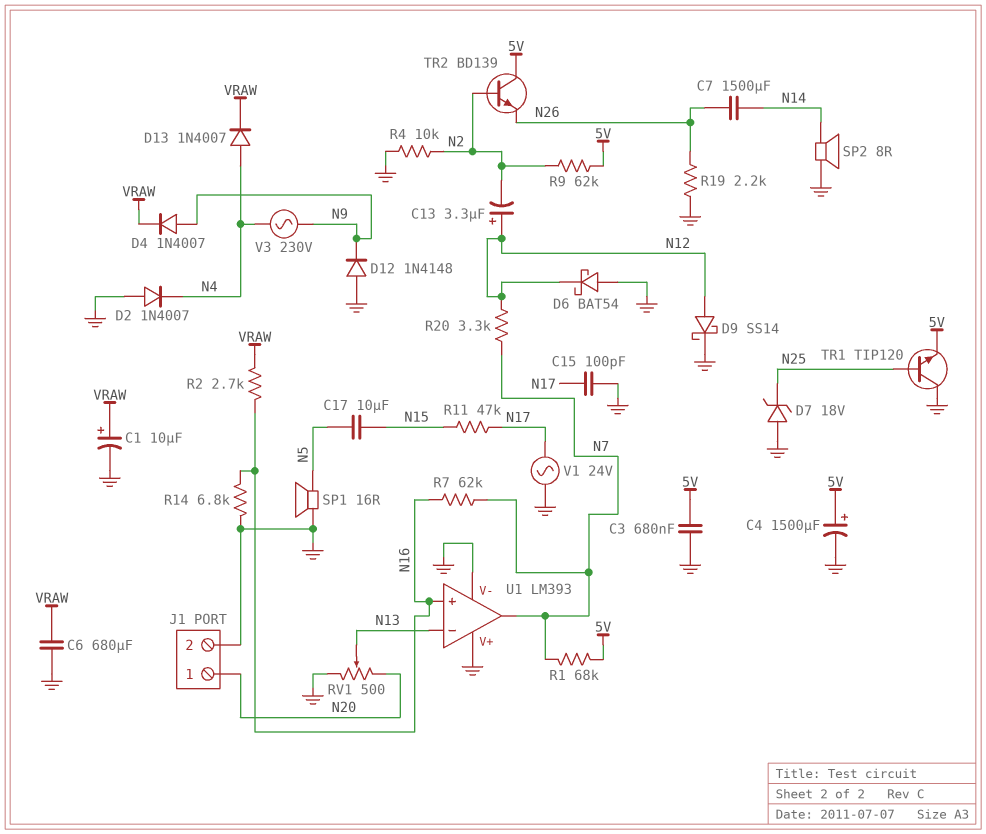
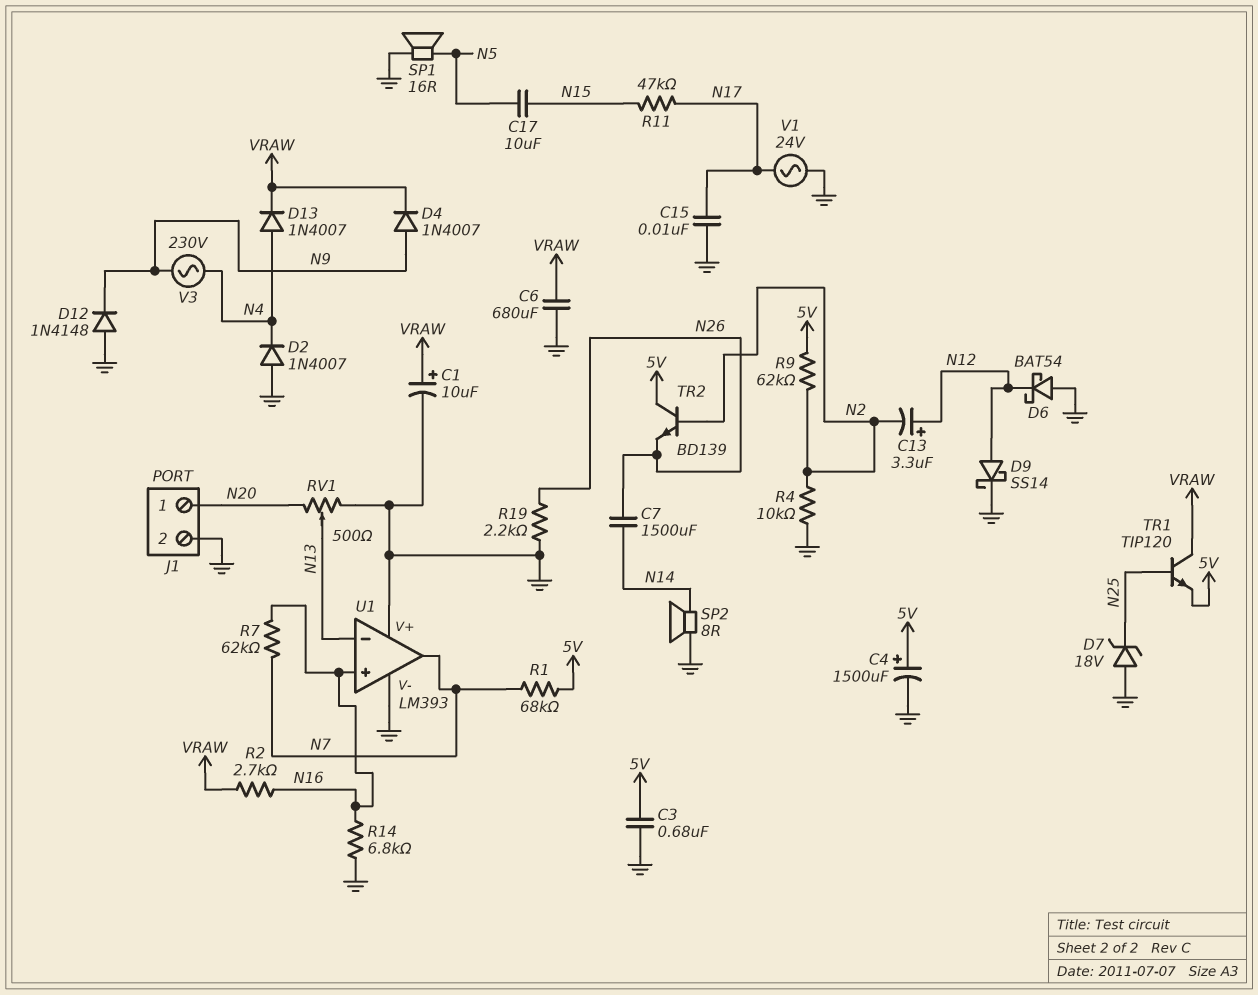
C15: 100pF (GND, N17) -> 10nF (GND, N17)
R20: 3.3k (N7, N12) -> none
TR1: NPN TIP120 (B N25, C GND, E 5V) -> NPN TIP120 (B N25, C VRAW, E 5V)

